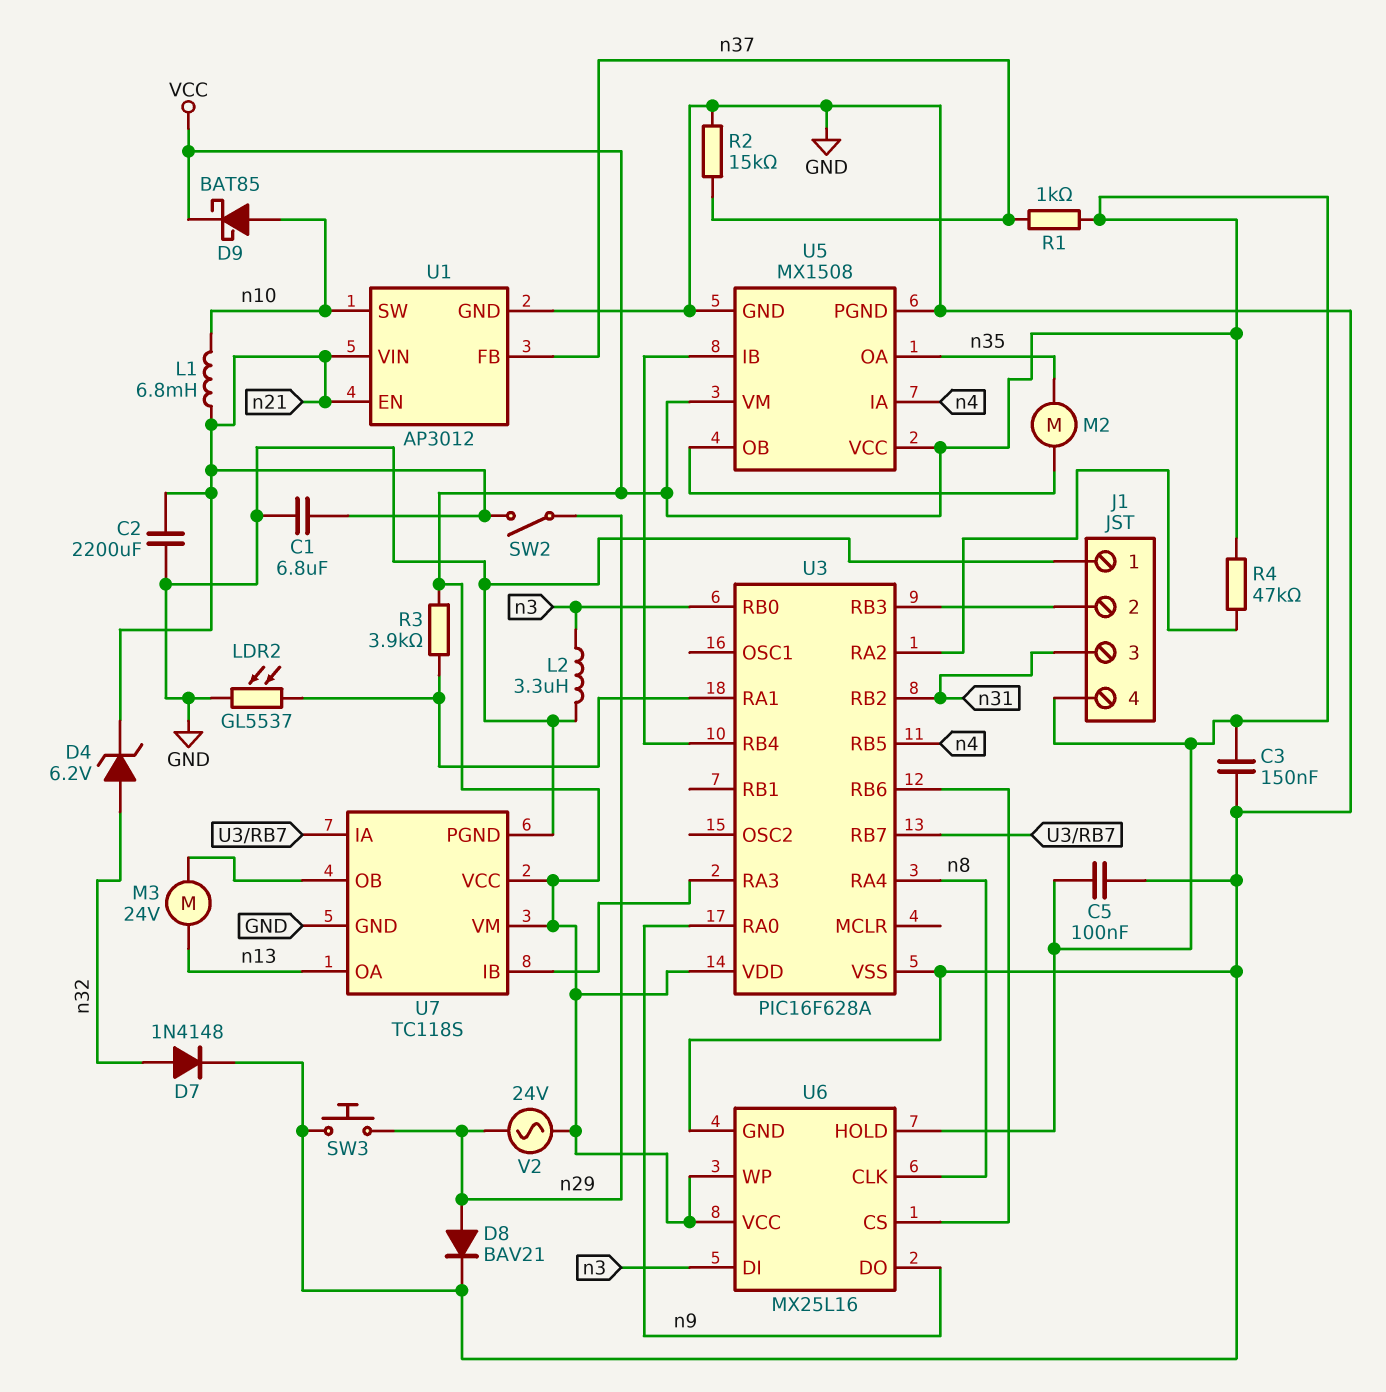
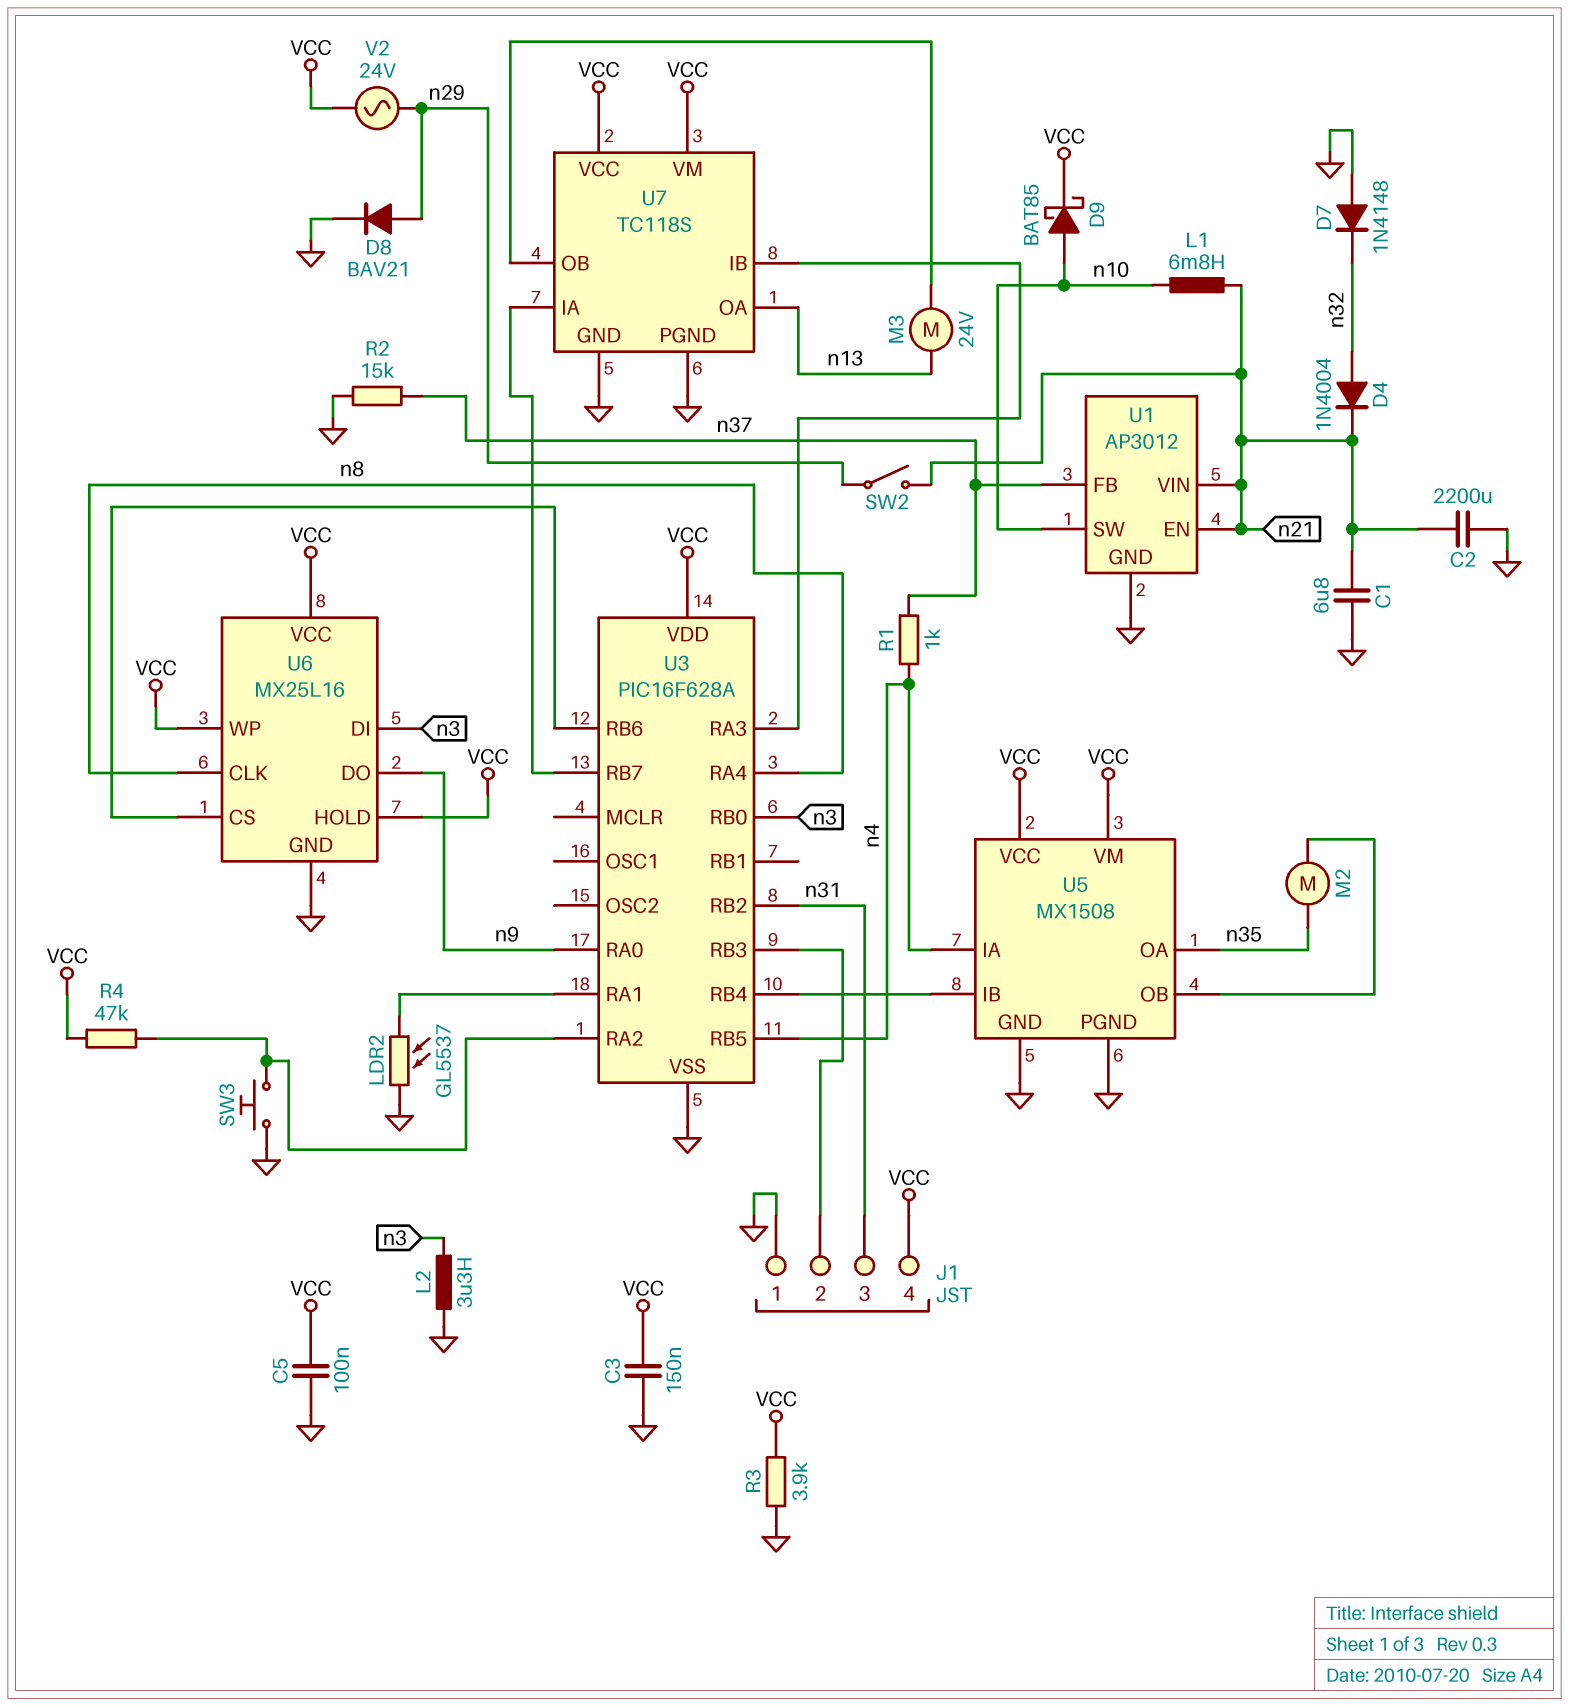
D4: zener 6.2V (A n32, K n21) -> diode 1N4004 (A n32, K n21)
D7: diode 1N4148 (A n32, K GND) -> diode 1N4148 (A GND, K n32)
R1: 1k (VCC, n37) -> 1k (n4, n37)
R3: 3.9k (U3/RA1, VCC) -> 3.9k (GND, VCC)
SW3: button (GND, n29) -> button (GND, U3/RA2)

